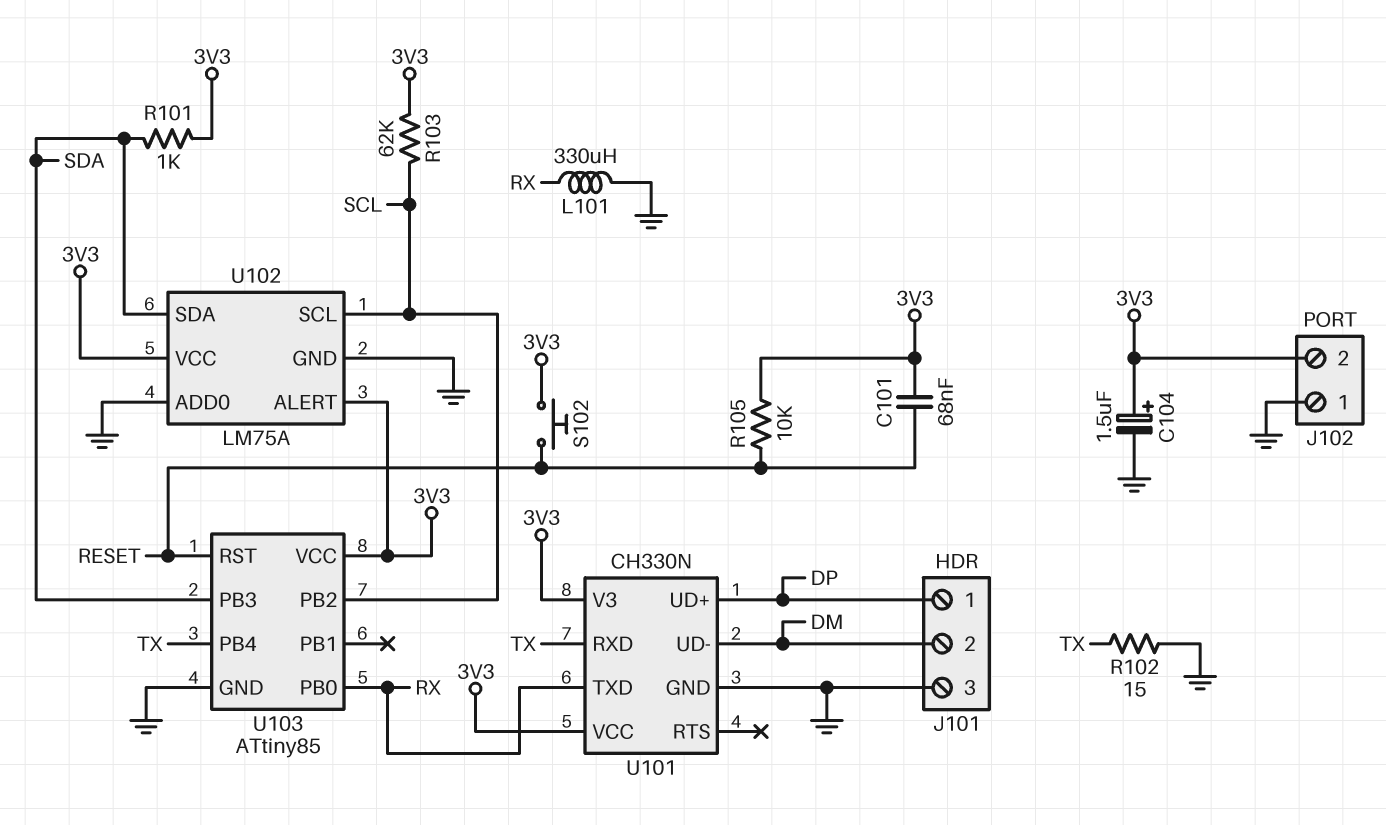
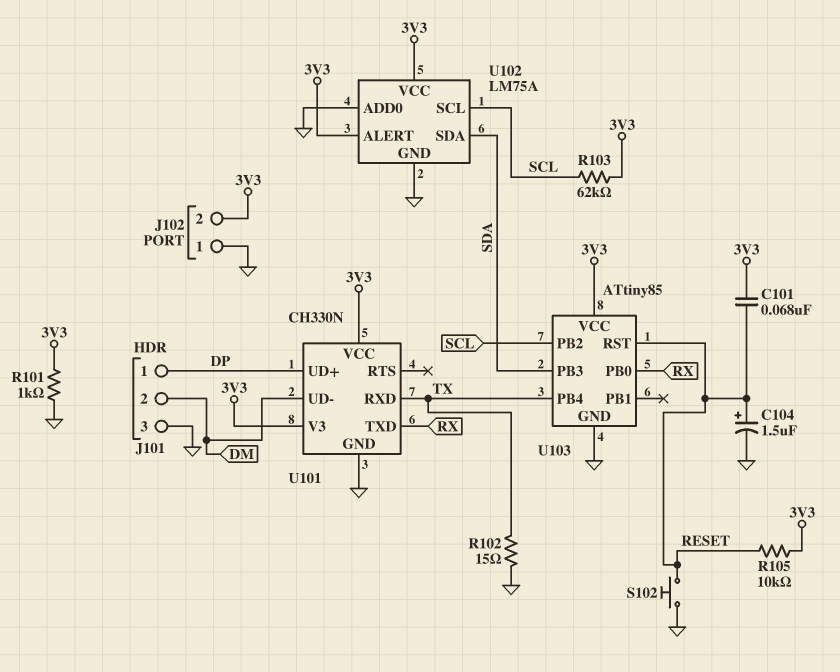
C104: 1.5uF (plus 3V3, minus GND) -> 1.5uF (plus RESET, minus GND)
L101: 330uH (GND, RX) -> none
R101: 1k (3V3, SDA) -> 1k (3V3, GND)
S102: button (3V3, RESET) -> button (GND, RESET)

